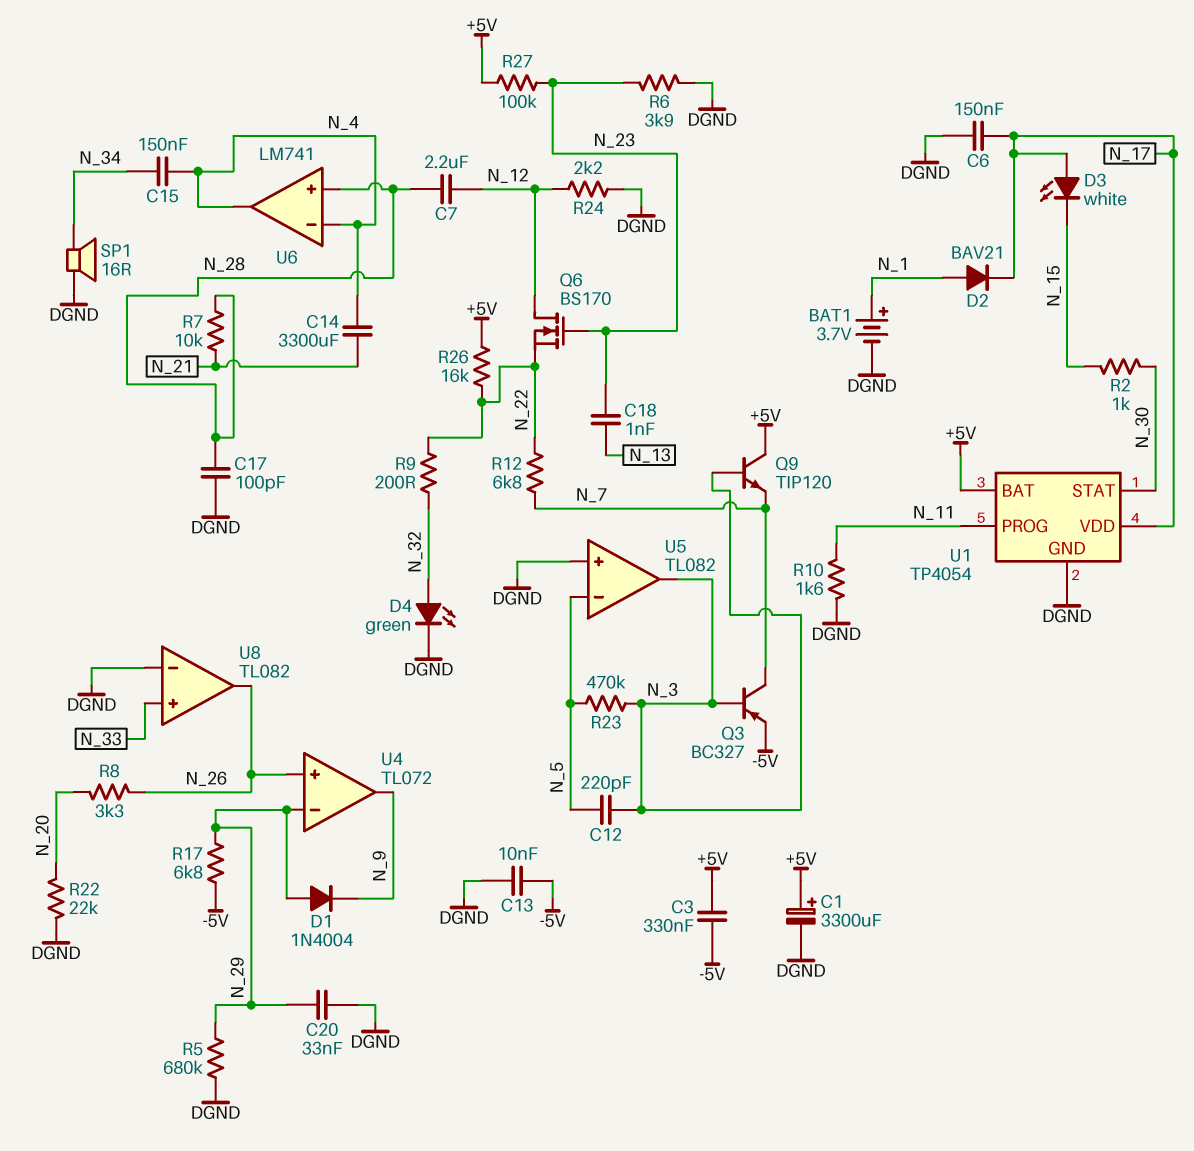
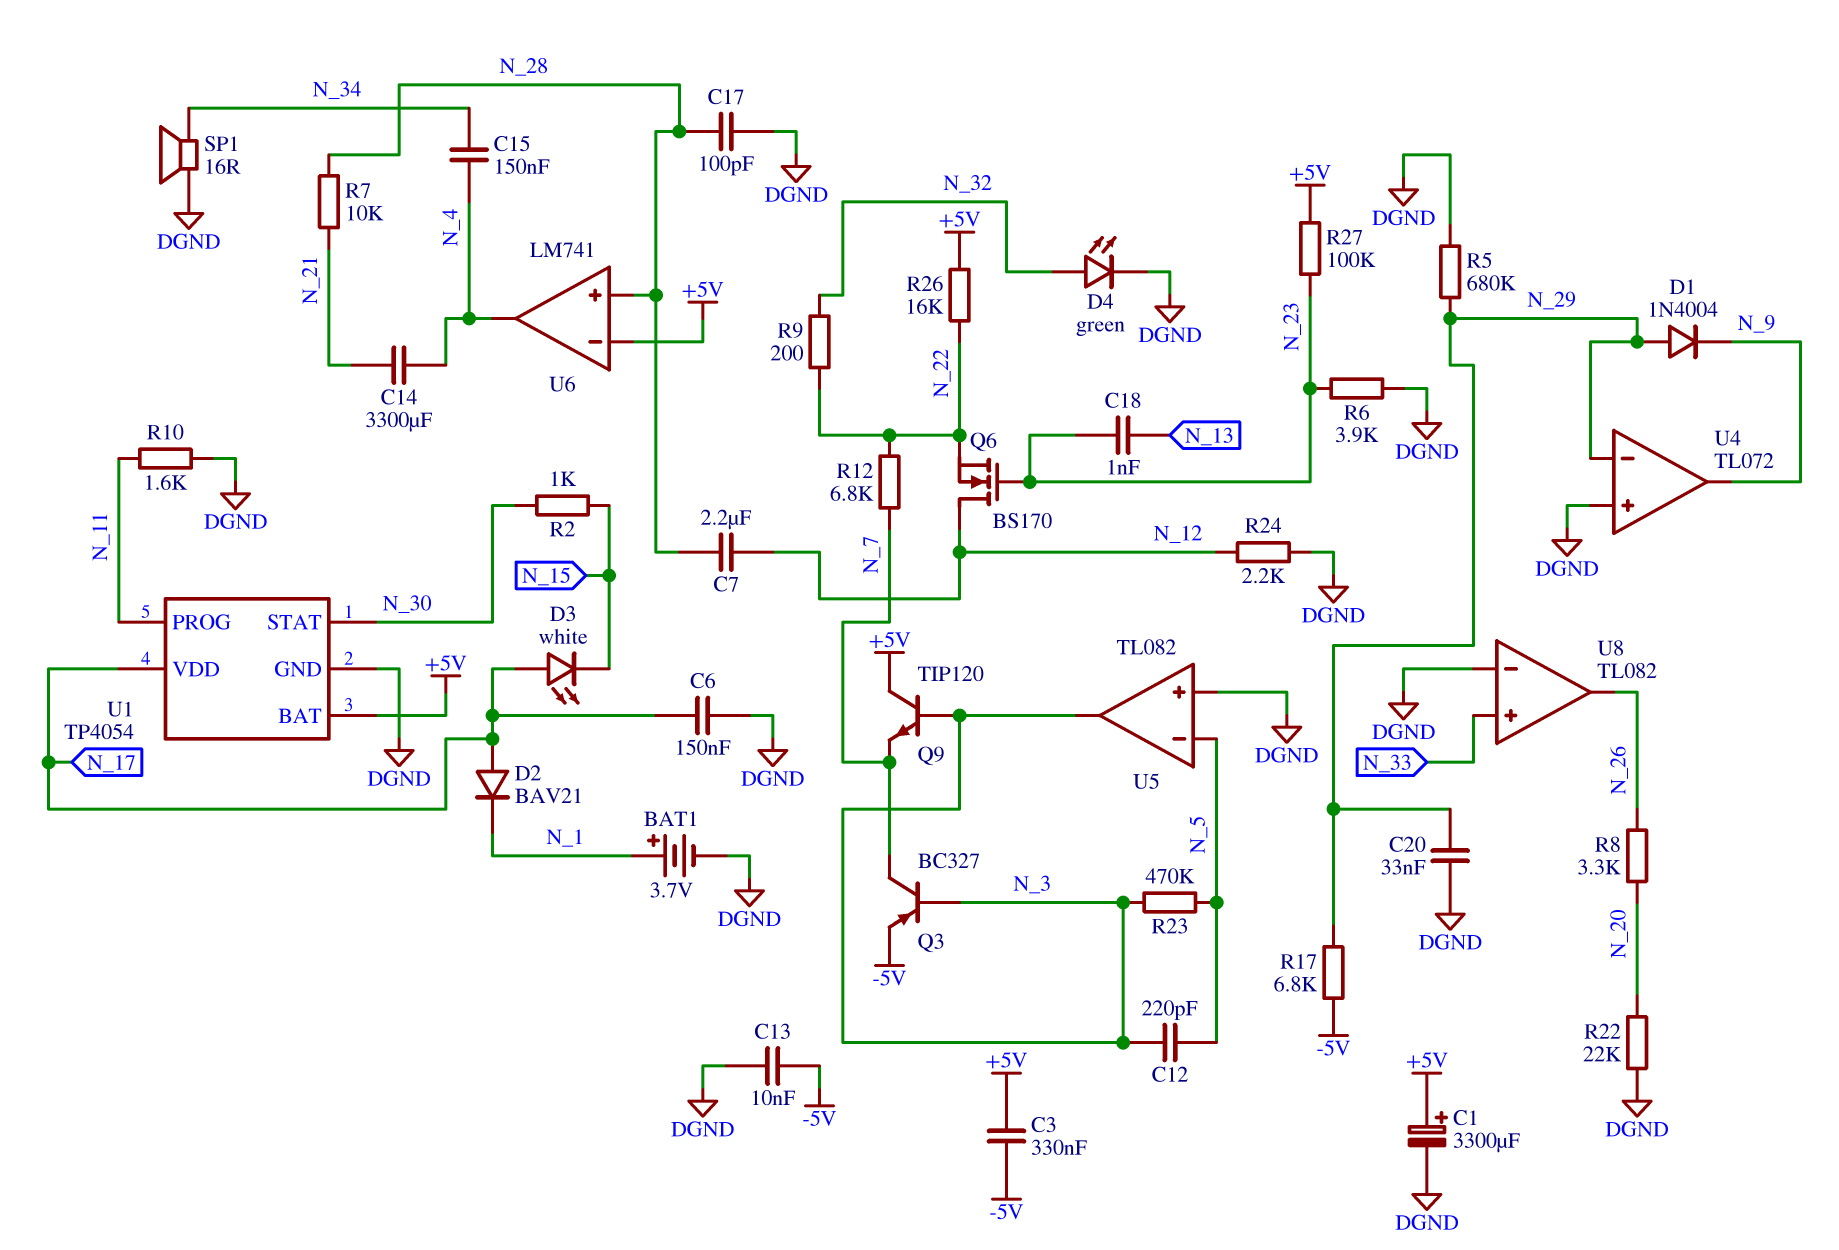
D2: diode BAV21 (A N_1, K N_17) -> diode BAV21 (A N_17, K N_1)
U4 pin in+: N_26 -> DGND
U6 pin in-: N_4 -> +5V

